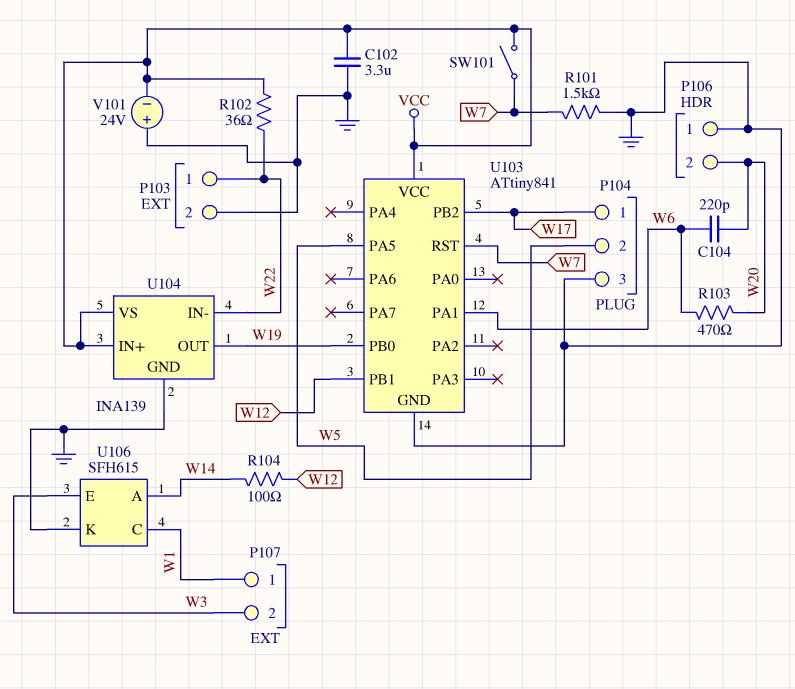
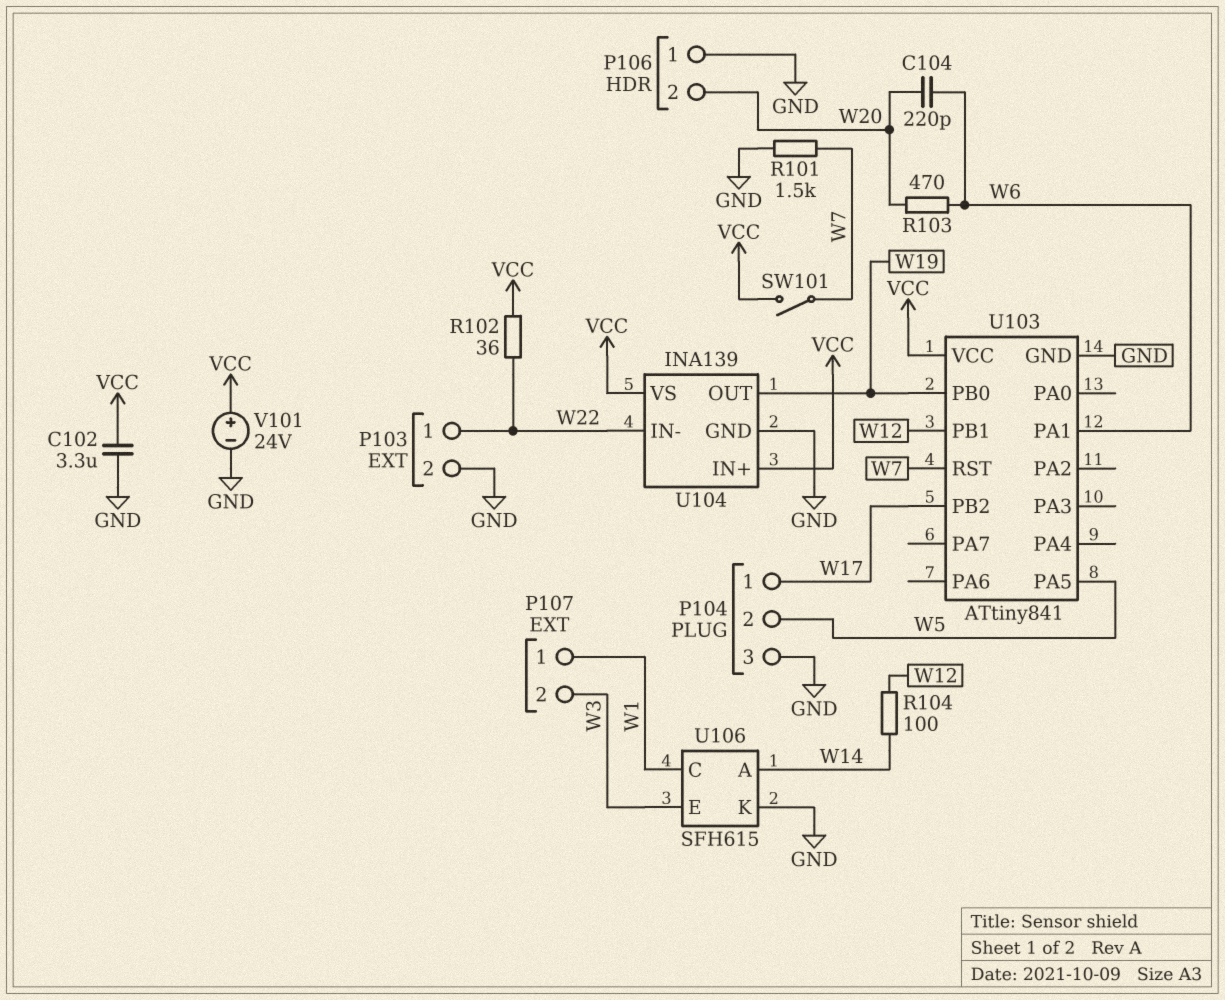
V101: 24V (plus GND, minus VCC) -> 24V (plus VCC, minus GND)

